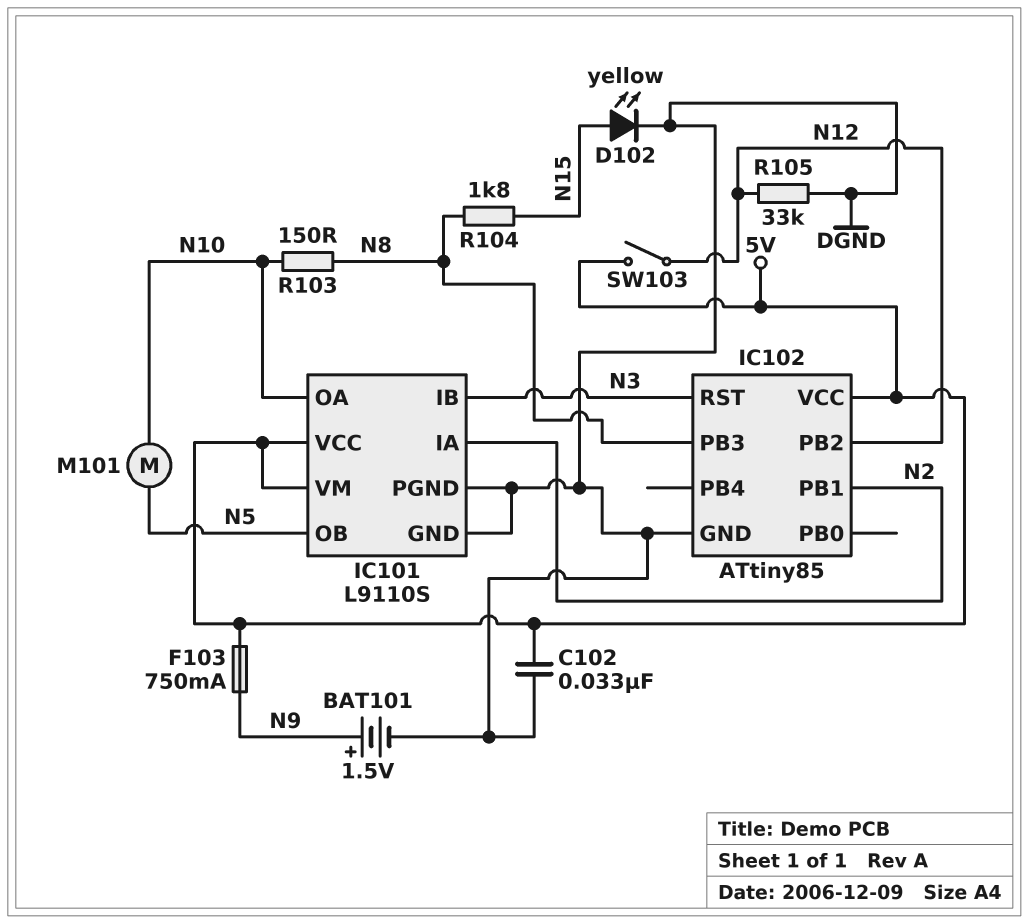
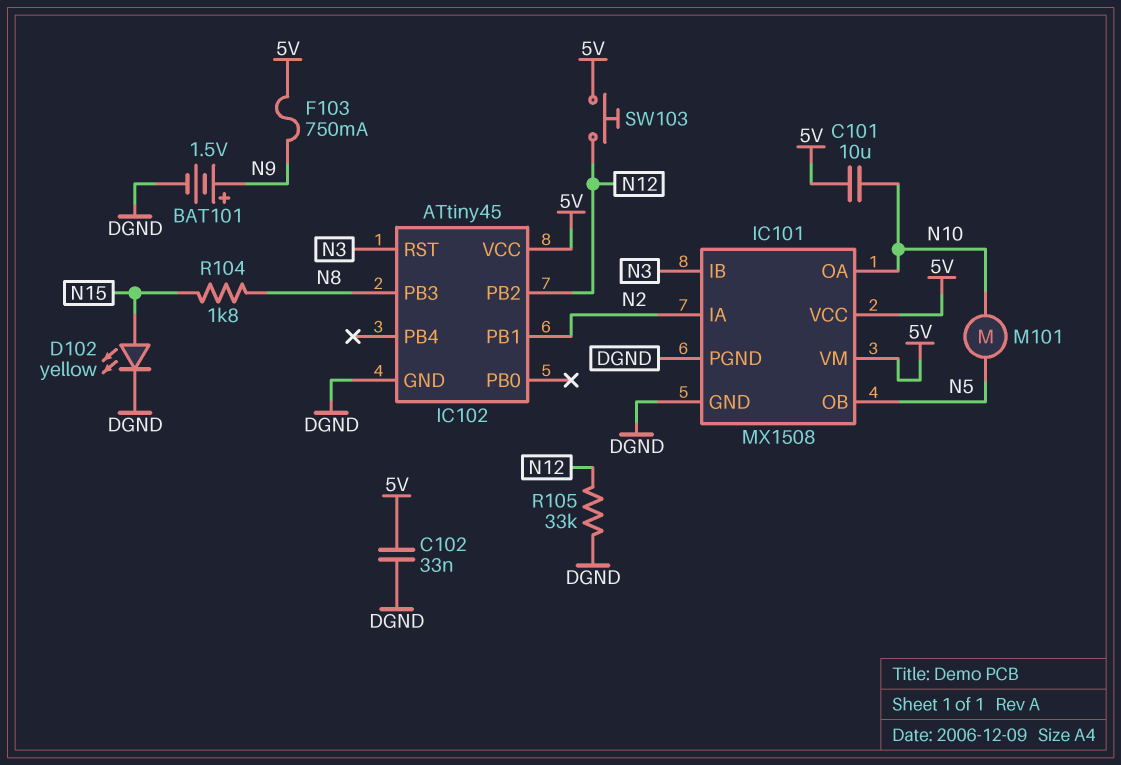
C101: none -> 10uF (5V, N10)
IC101: L9110S -> MX1508
IC102: ATtiny85 -> ATtiny45
R103: 150 (N8, N10) -> none
SW103: switch (5V, N12) -> button (5V, N12)

